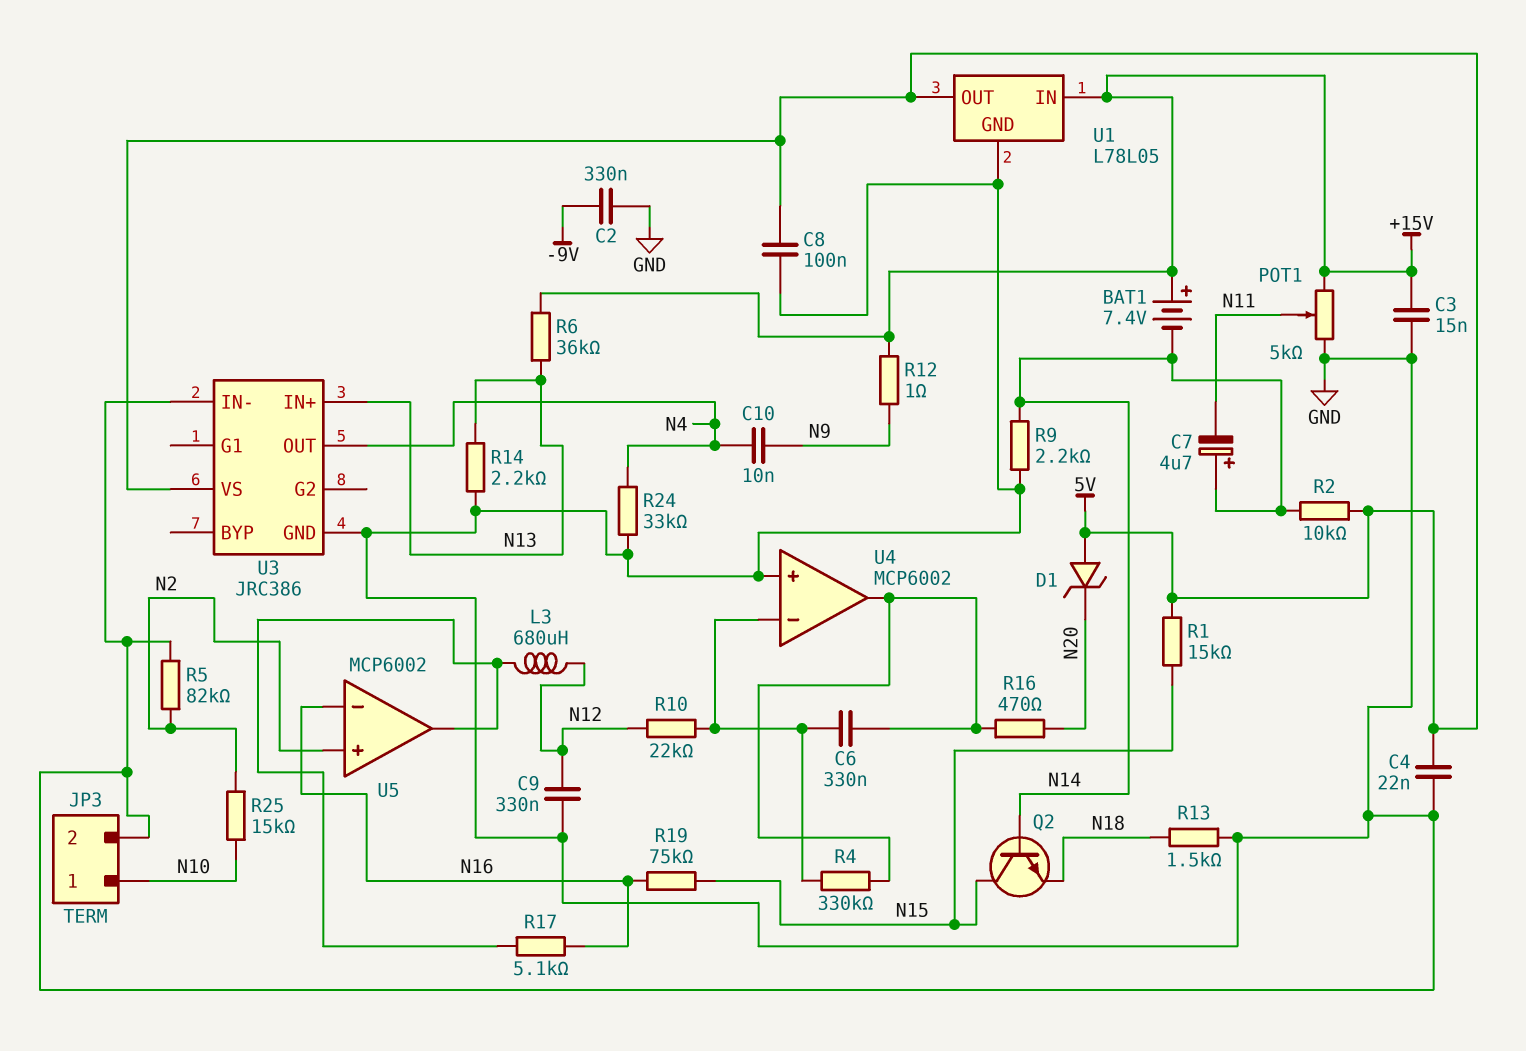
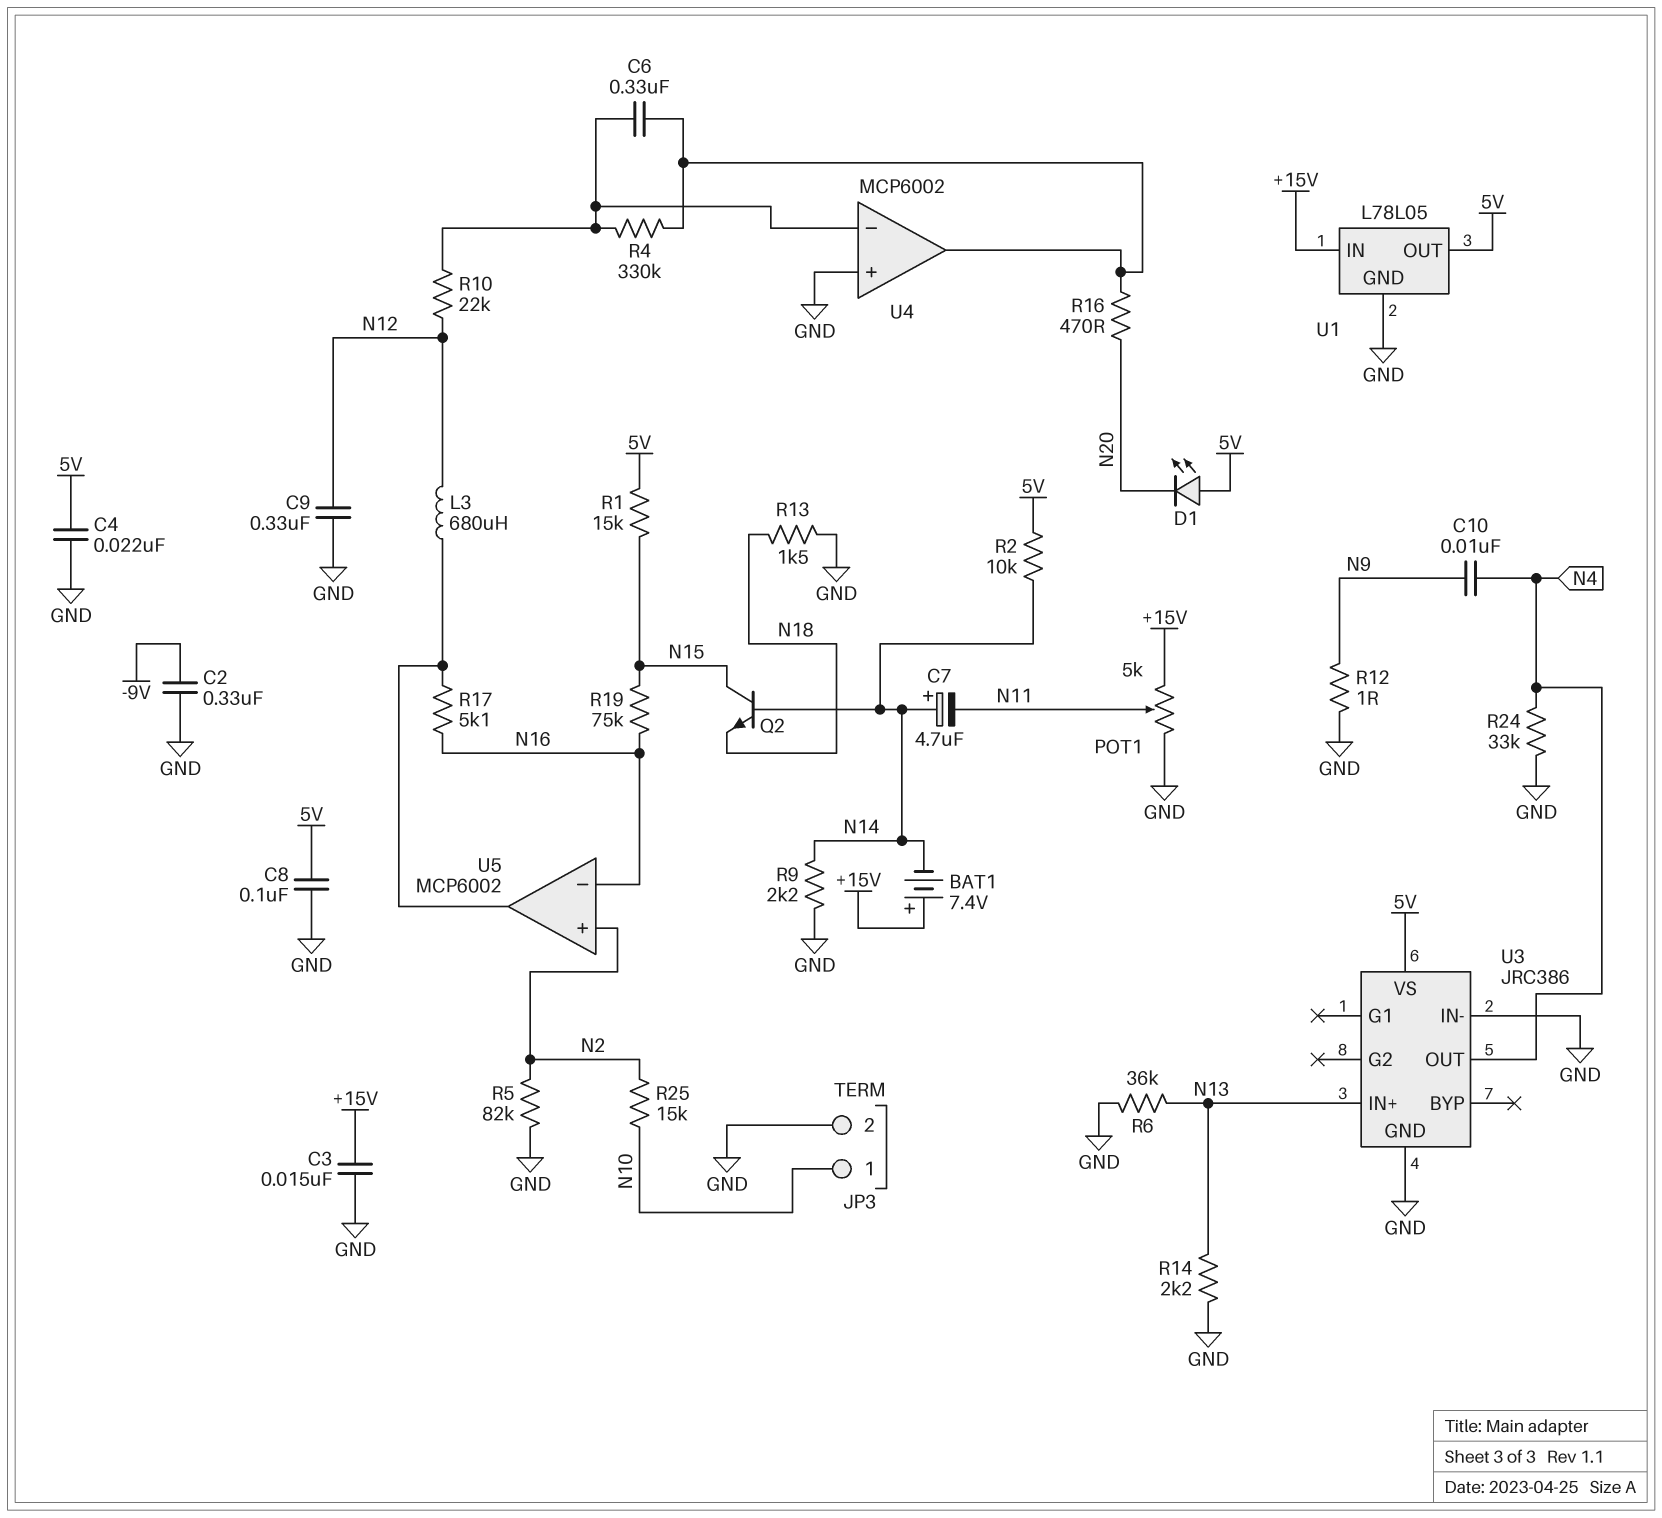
D1: zener (A 5V, K N20) -> LED (A 5V, K N20)
R6: 36k (+15V, N13) -> 36k (GND, N13)
R12: 1 (+15V, N9) -> 1 (GND, N9)

